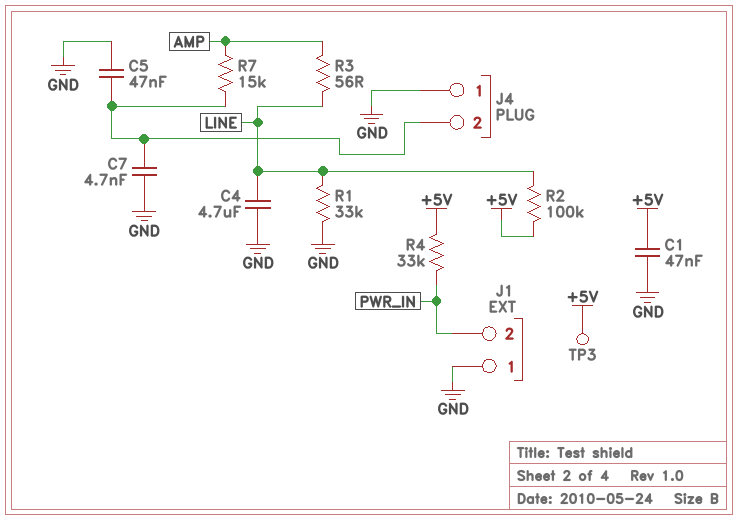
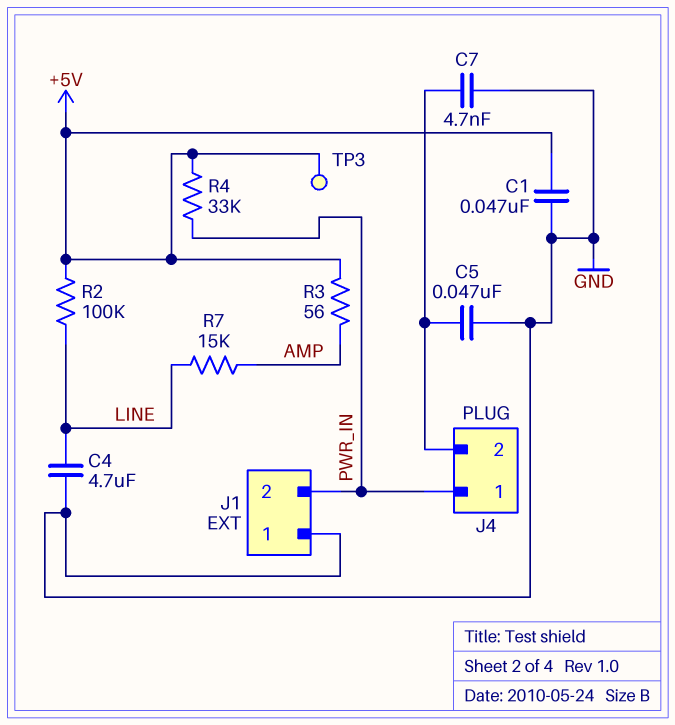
J4 pin 1: GND -> PWR_IN
R1: 33k (GND, LINE) -> none
R3: 56 (AMP, LINE) -> 56 (+5V, AMP)
R7: 15k (AMP, J4/2) -> 15k (AMP, LINE)

